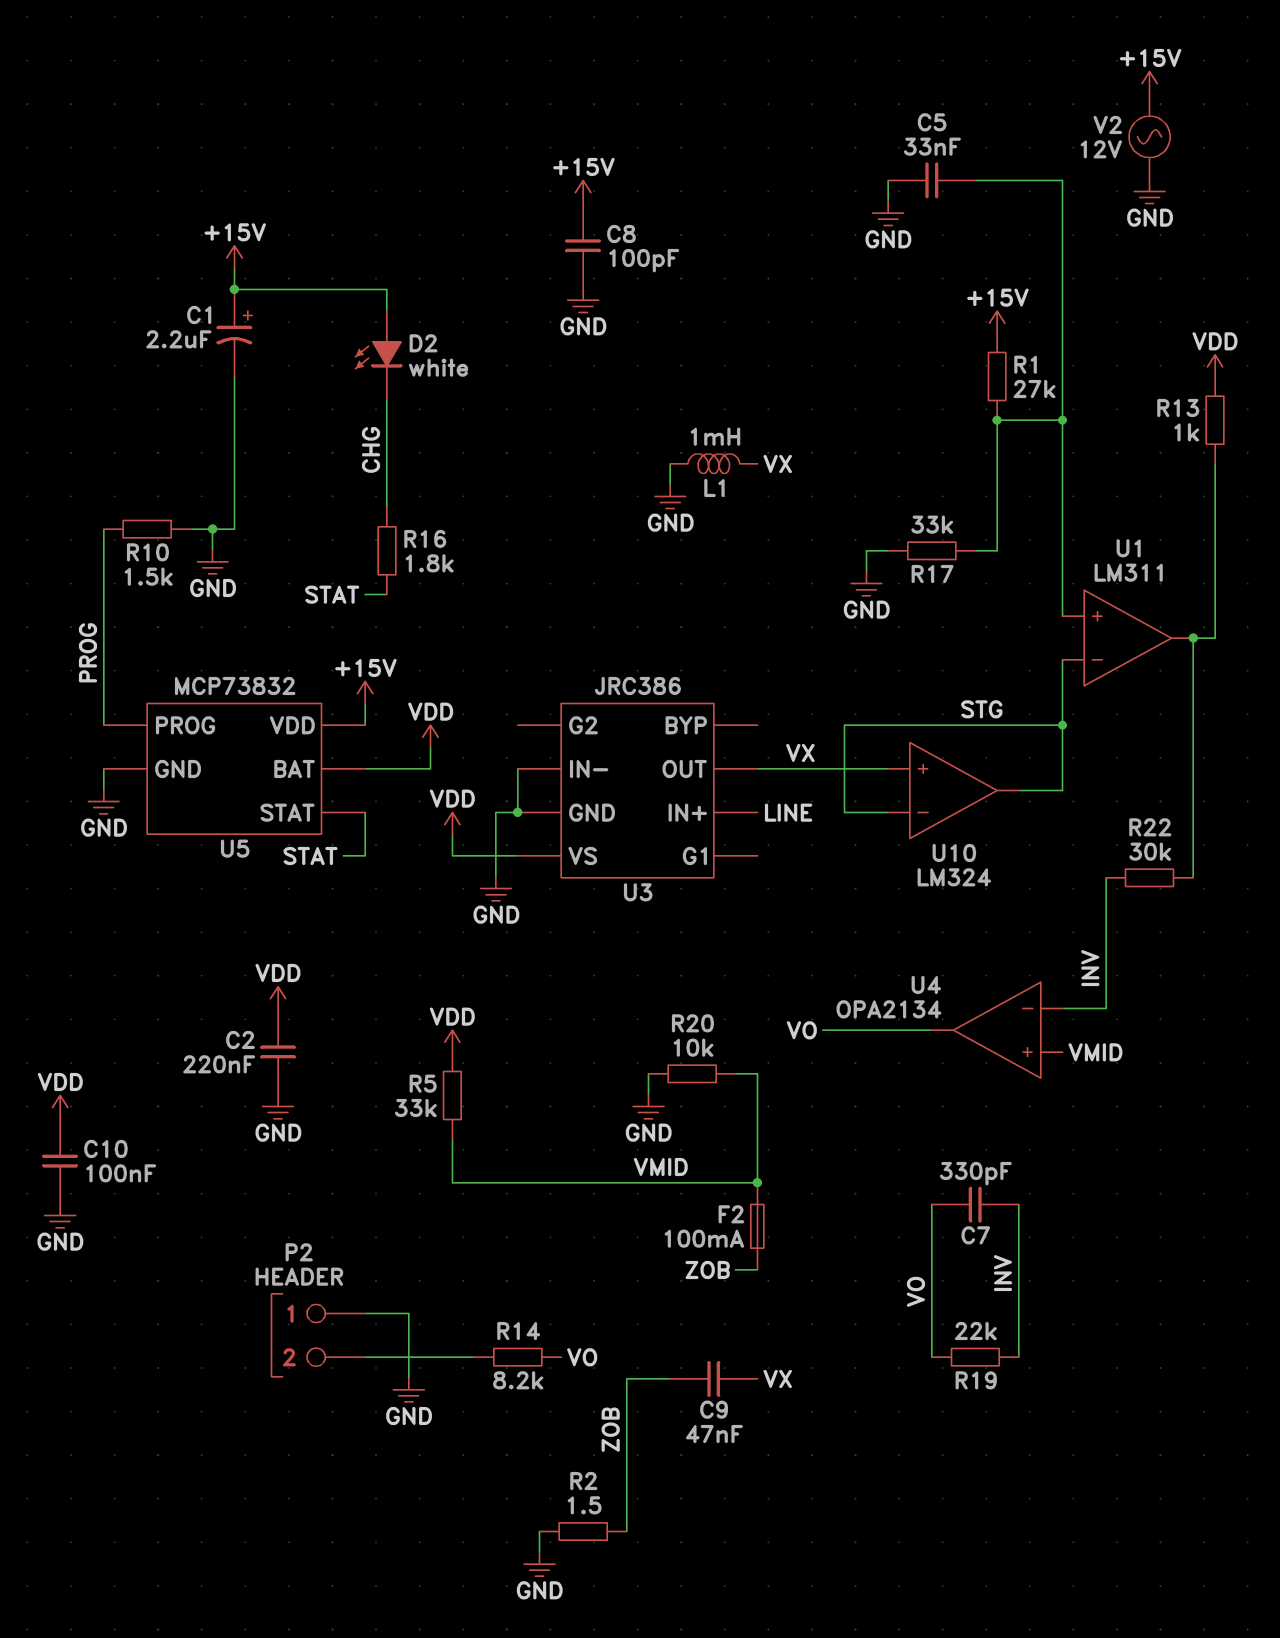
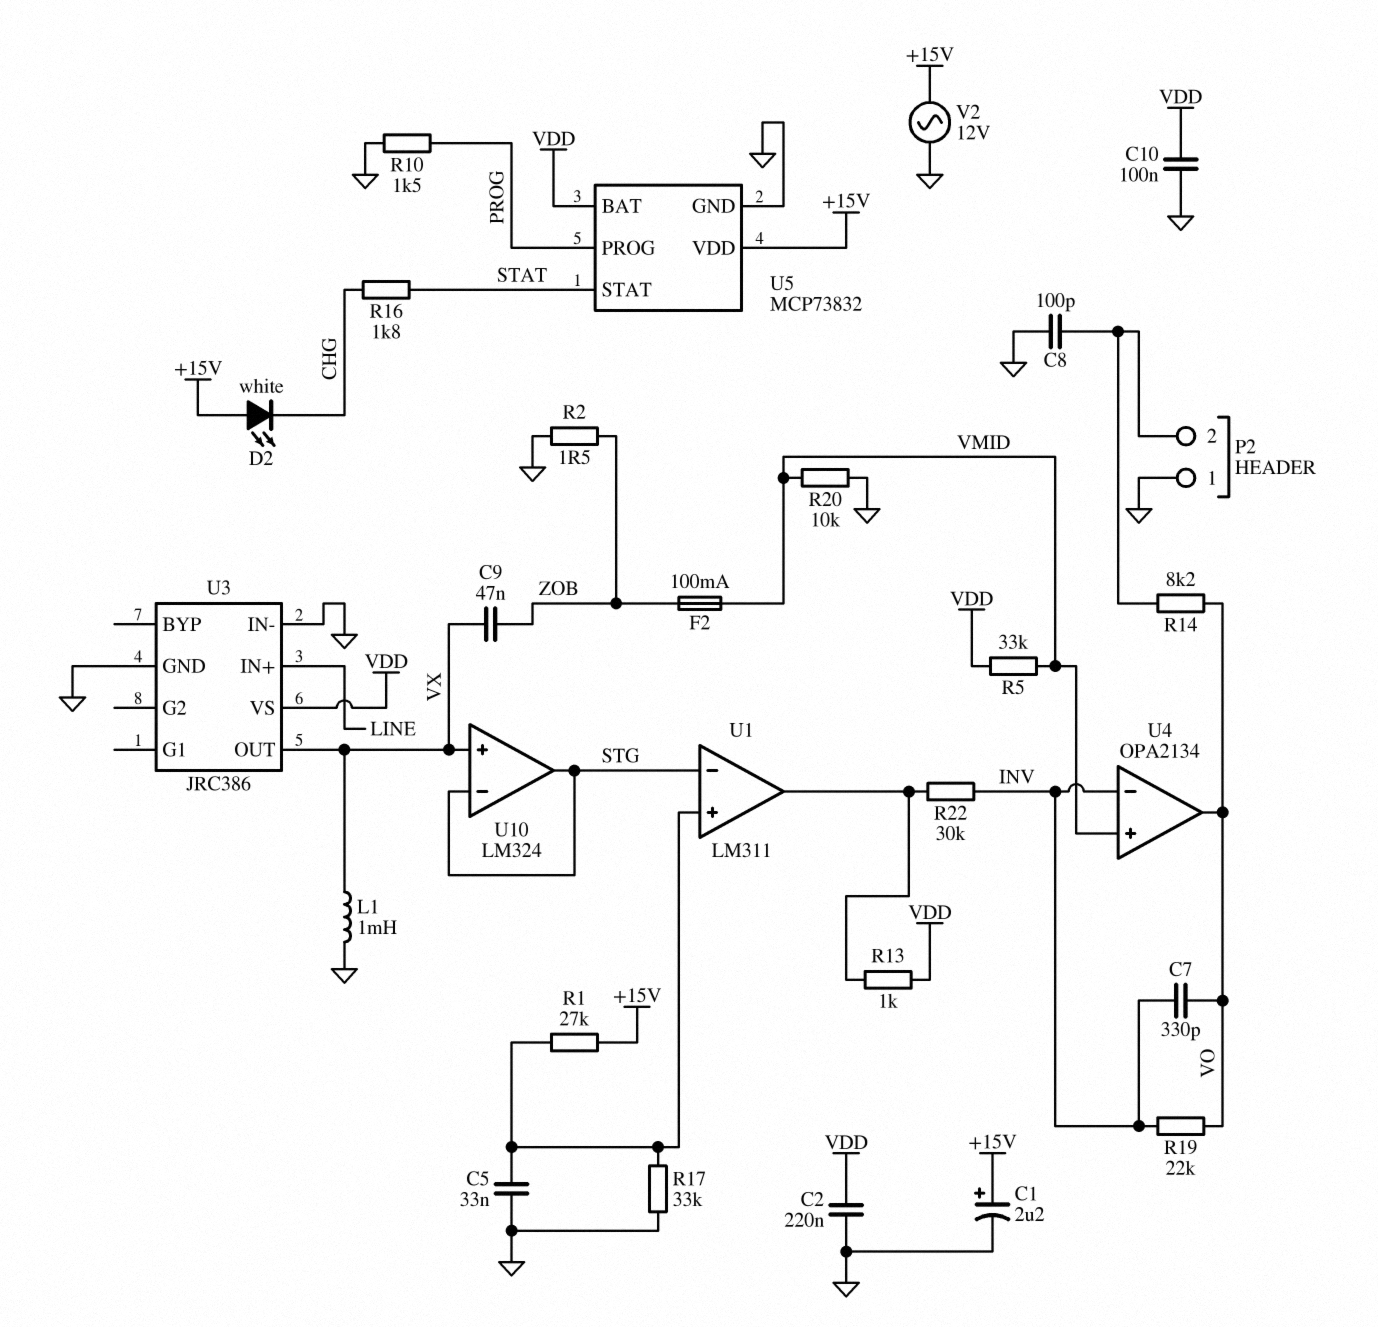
C8: 100pF (+15V, GND) -> 100pF (GND, P2/2)

